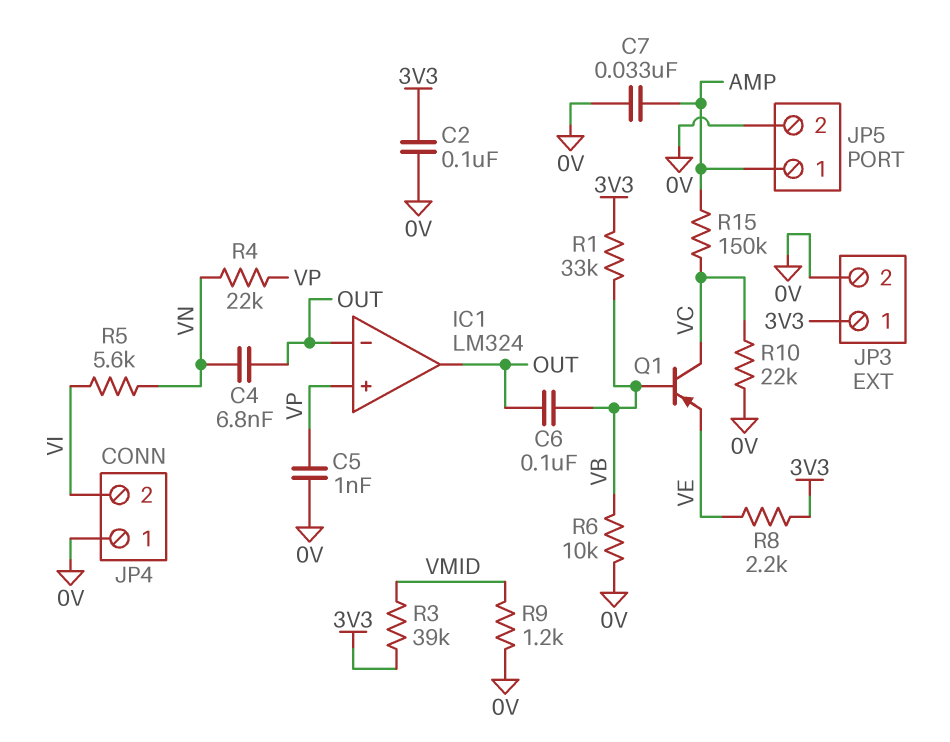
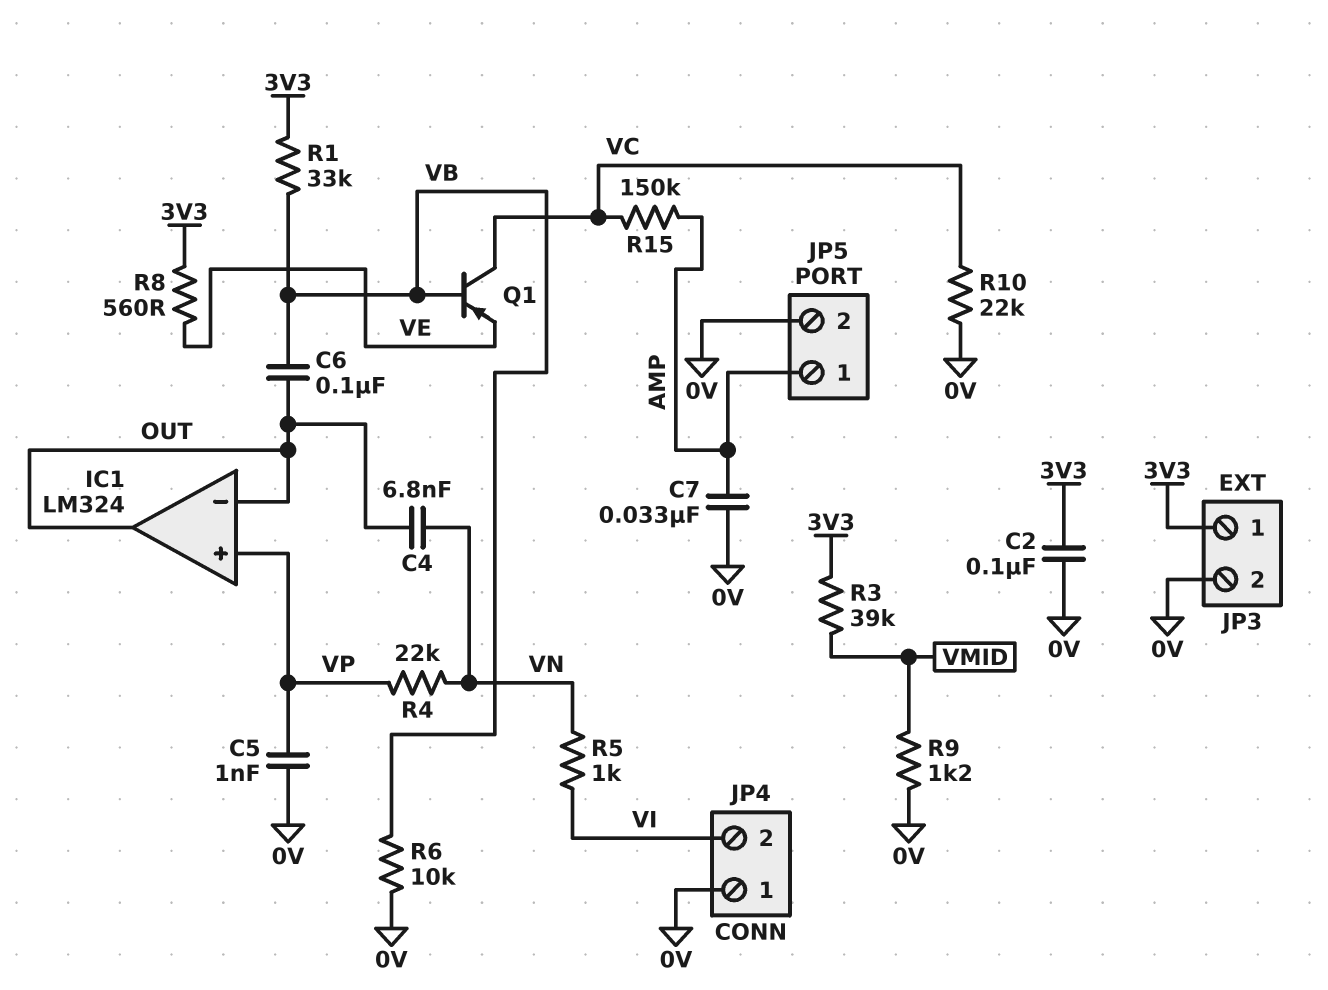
R5: 5.6k (VI, VN) -> 1k (VI, VN)
R8: 2.2k (3V3, VE) -> 560 (3V3, VE)

